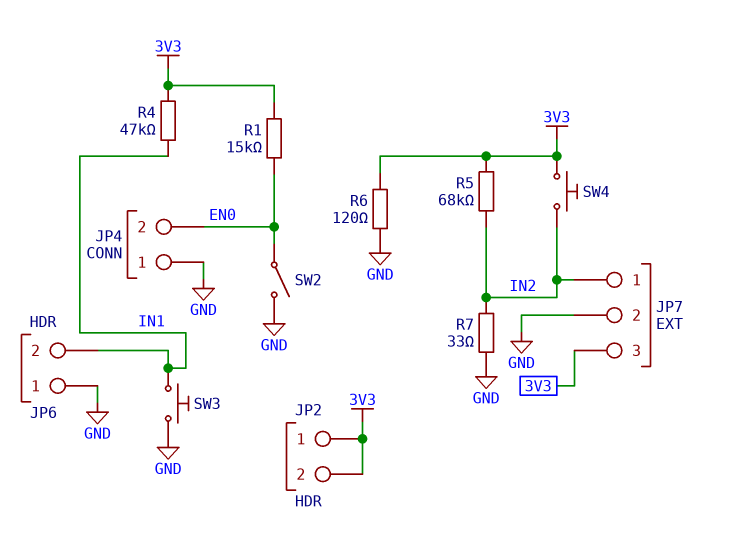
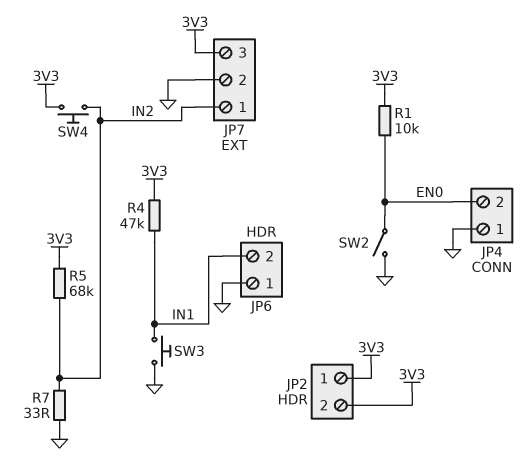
R1: 15k (3V3, EN0) -> 10k (3V3, EN0)
R6: 120 (3V3, GND) -> none

